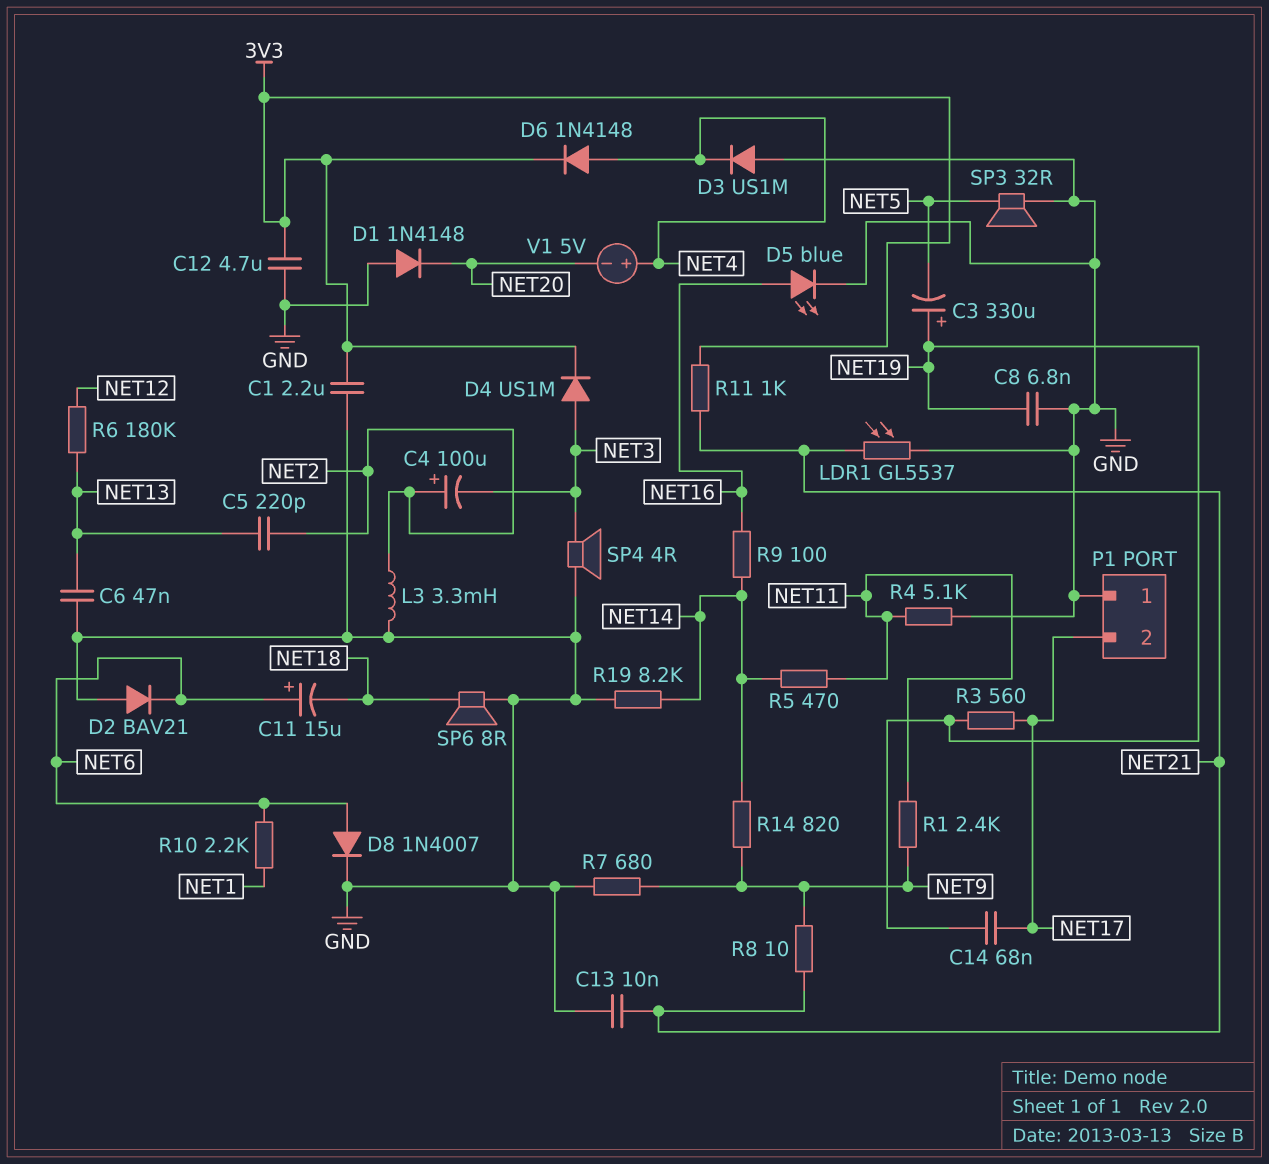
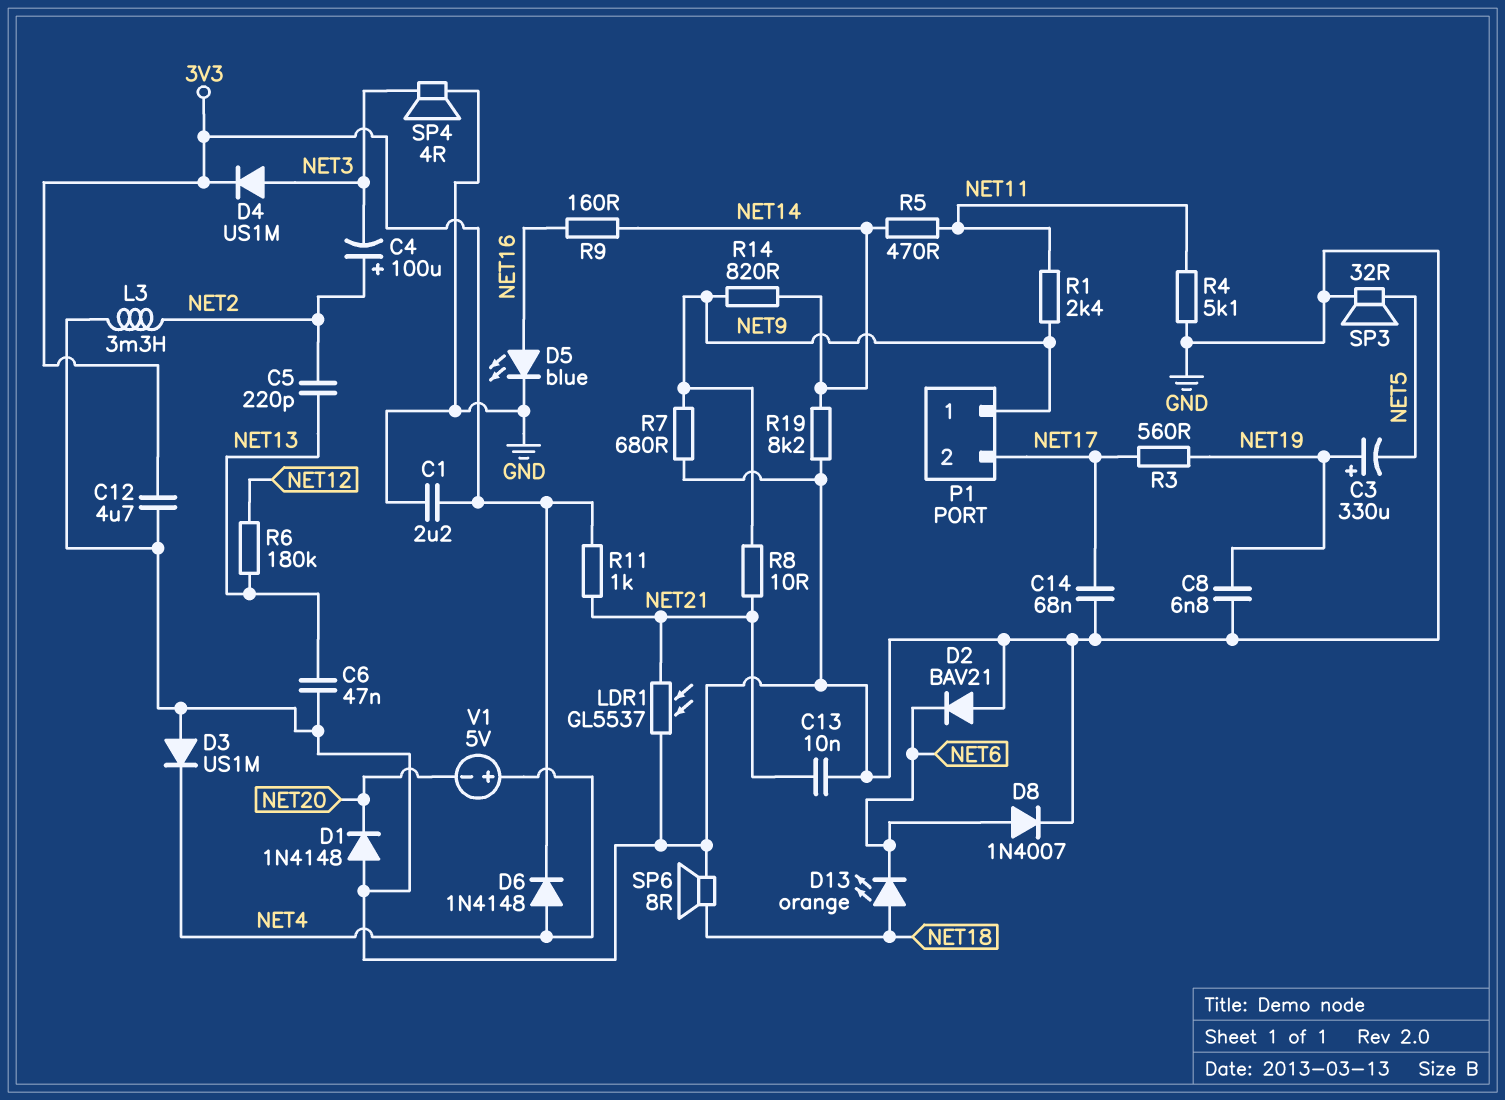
C11: 15uF (plus NET6, minus NET18) -> none
C14: 68nF (NET17, NET19) -> 68nF (GND, NET17)
D13: none -> LED orange (A NET18, K NET6)
P1 pin 1: GND -> NET9
R9: 100 (NET14, NET16) -> 160 (NET14, NET16)
R10: 2.2k (NET1, NET6) -> none

